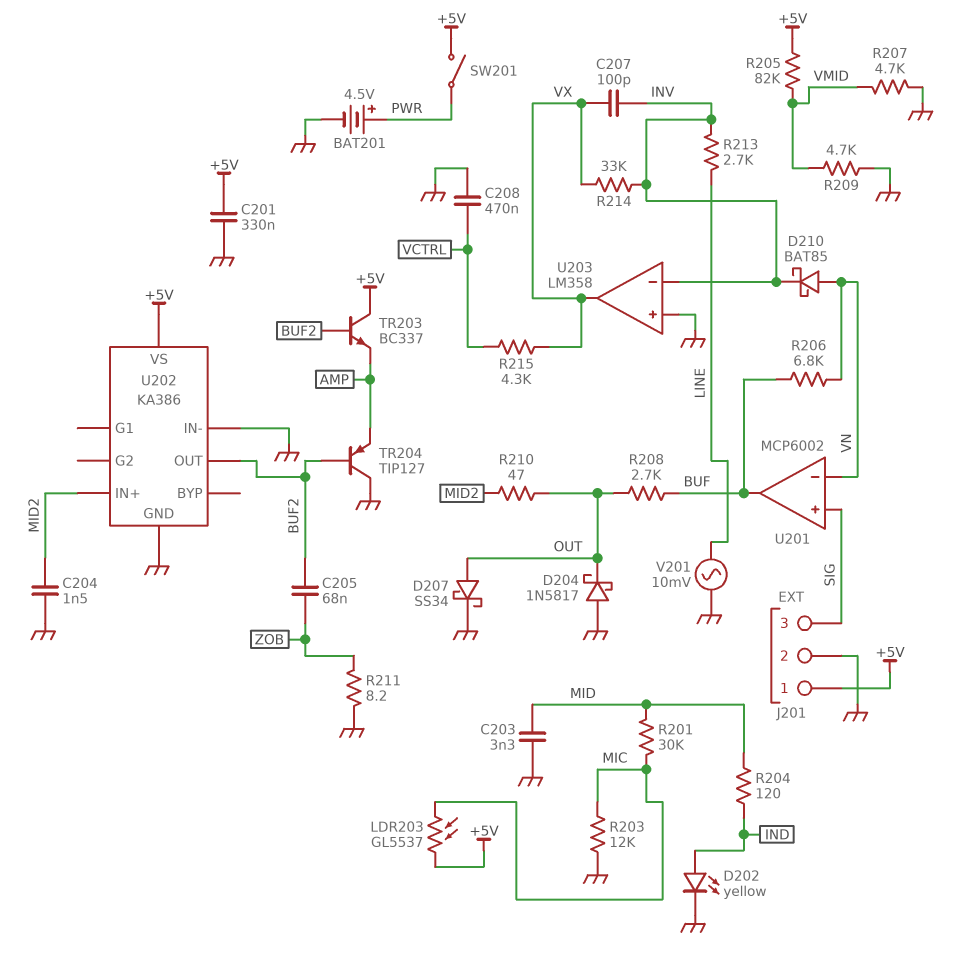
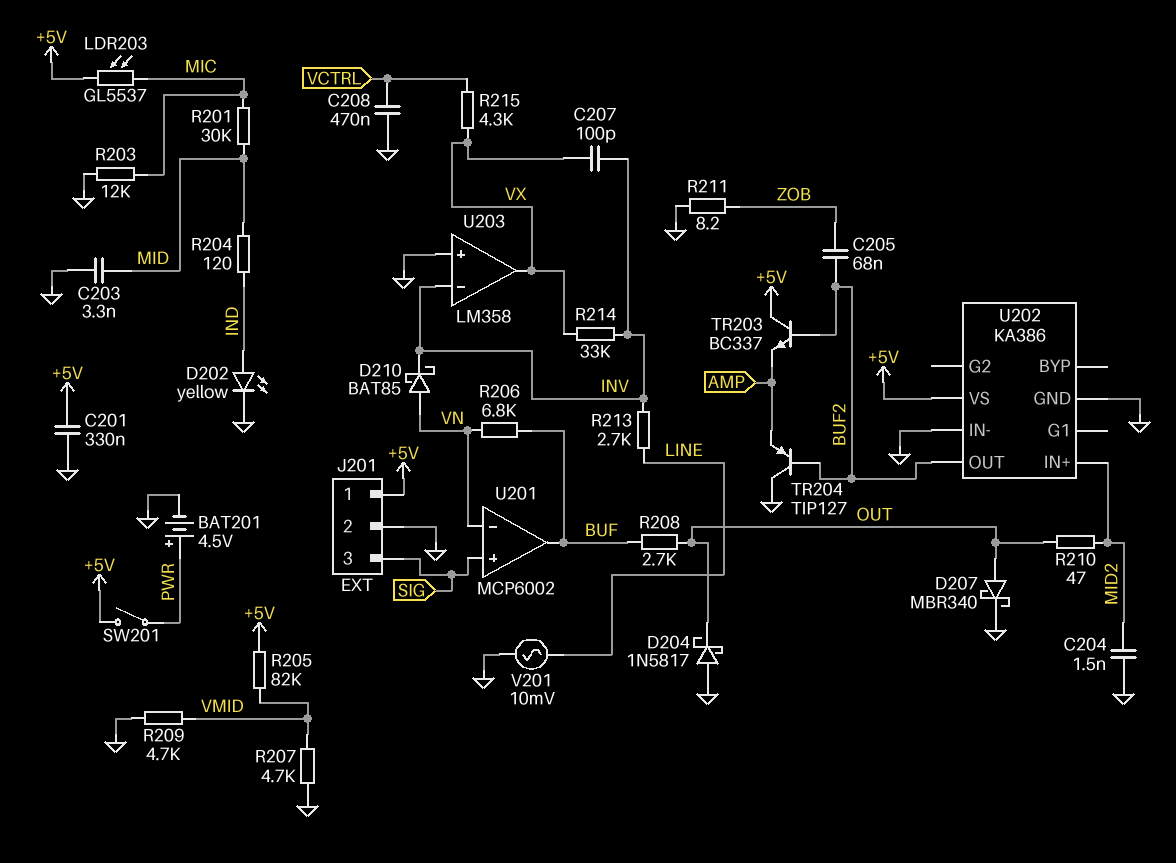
D207: schottky SS34 (A OUT, K GND) -> schottky MBR340 (A OUT, K GND)

